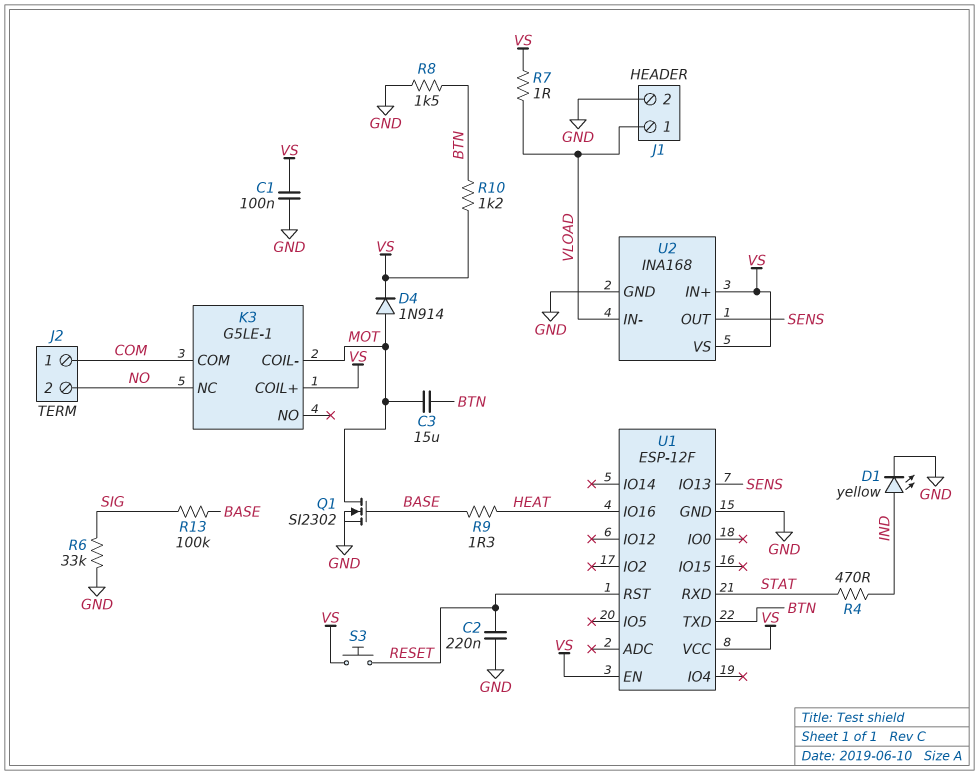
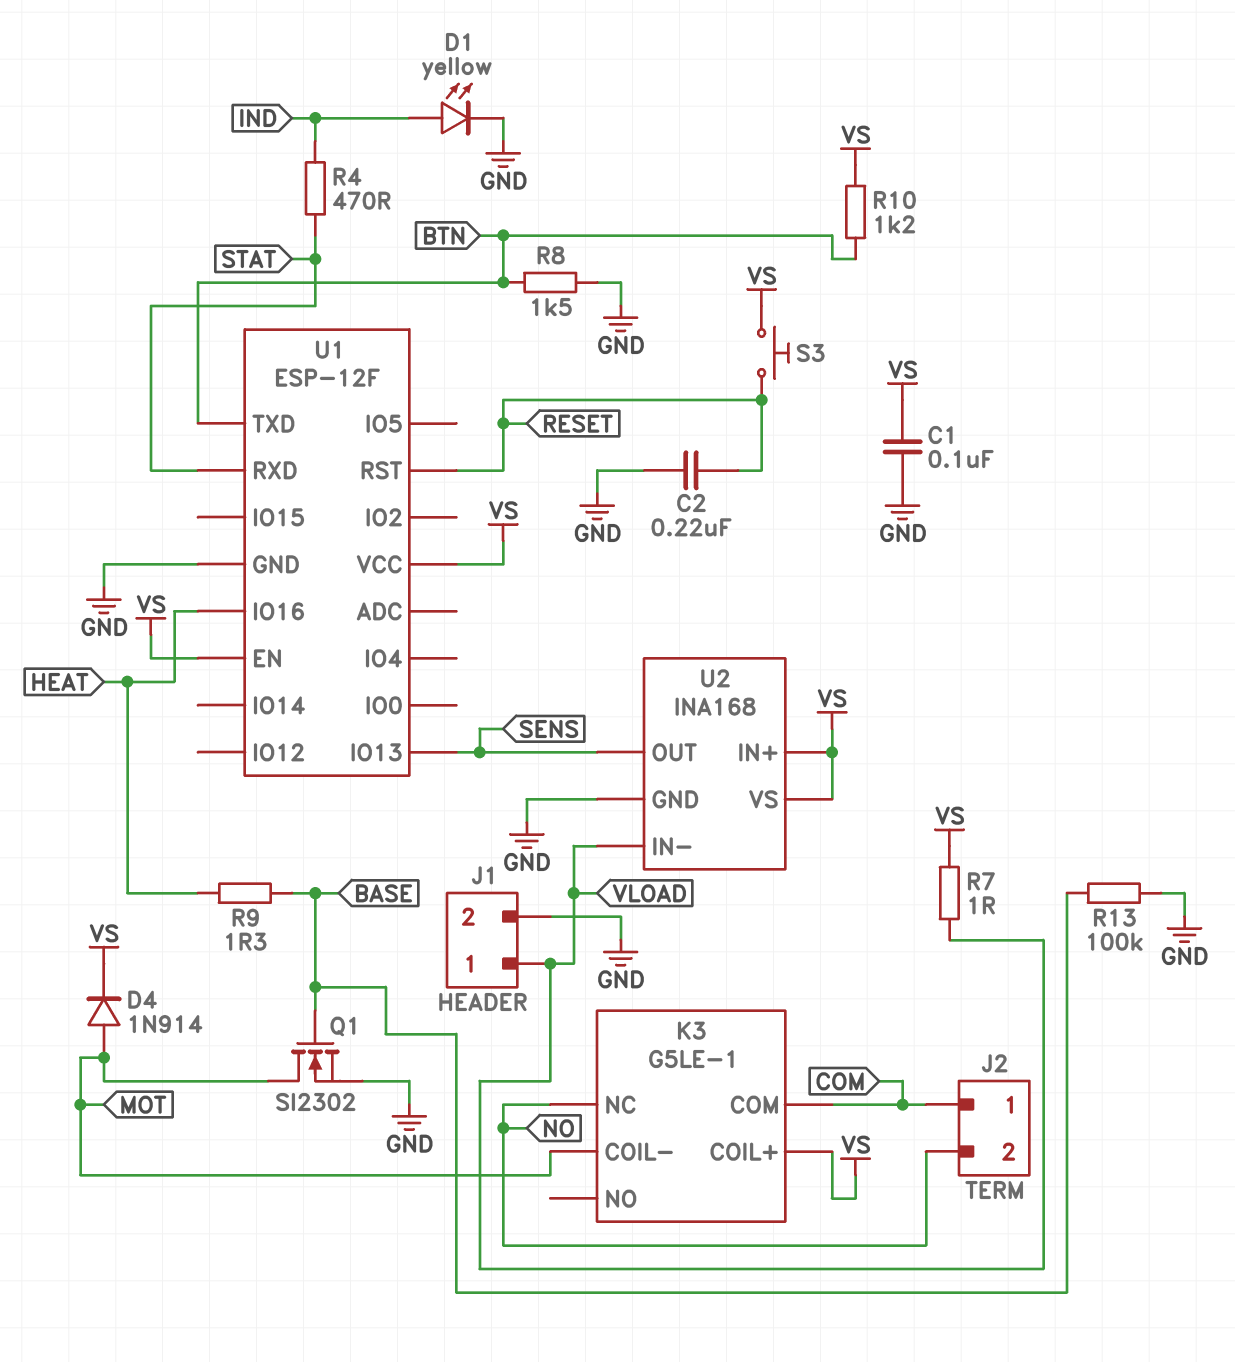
C3: 15uF (BTN, MOT) -> none
R6: 33k (GND, SIG) -> none
R13: 100k (BASE, SIG) -> 100k (BASE, GND)

